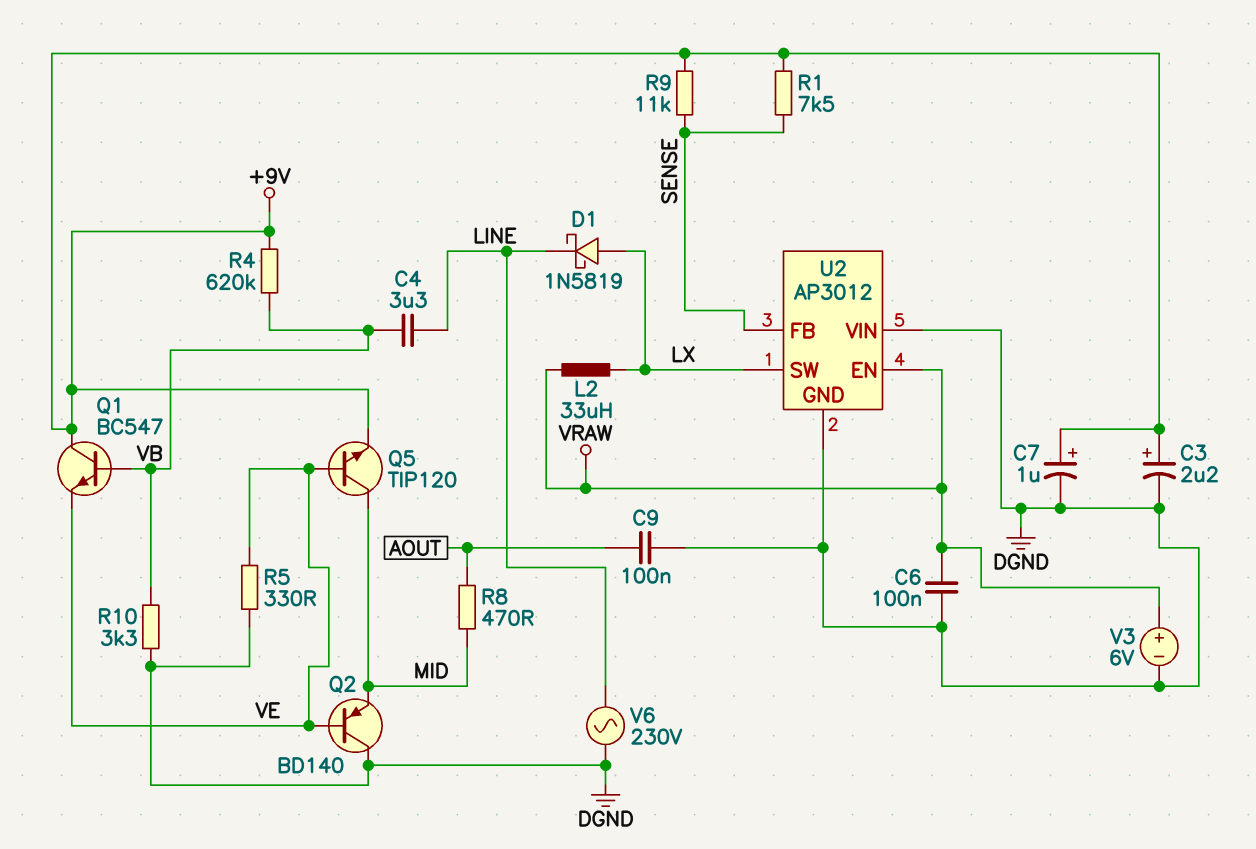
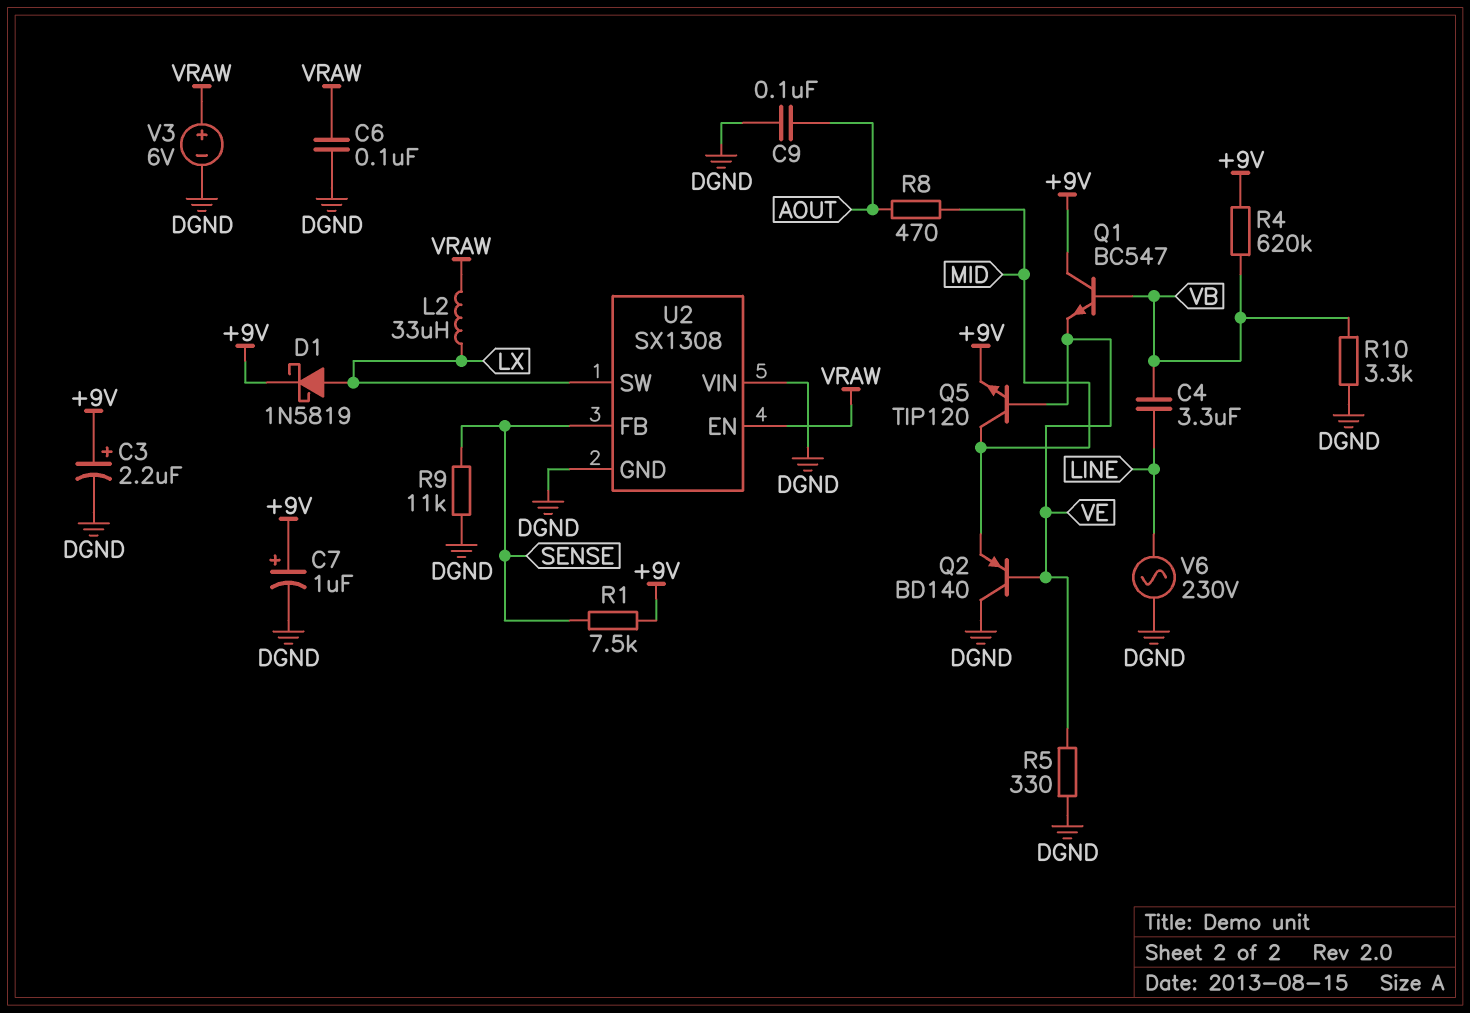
D1: schottky 1N5819 (A LX, K LINE) -> schottky 1N5819 (A LX, K +9V)
R9: 11k (+9V, SENSE) -> 11k (DGND, SENSE)
U2: AP3012 -> SX1308

